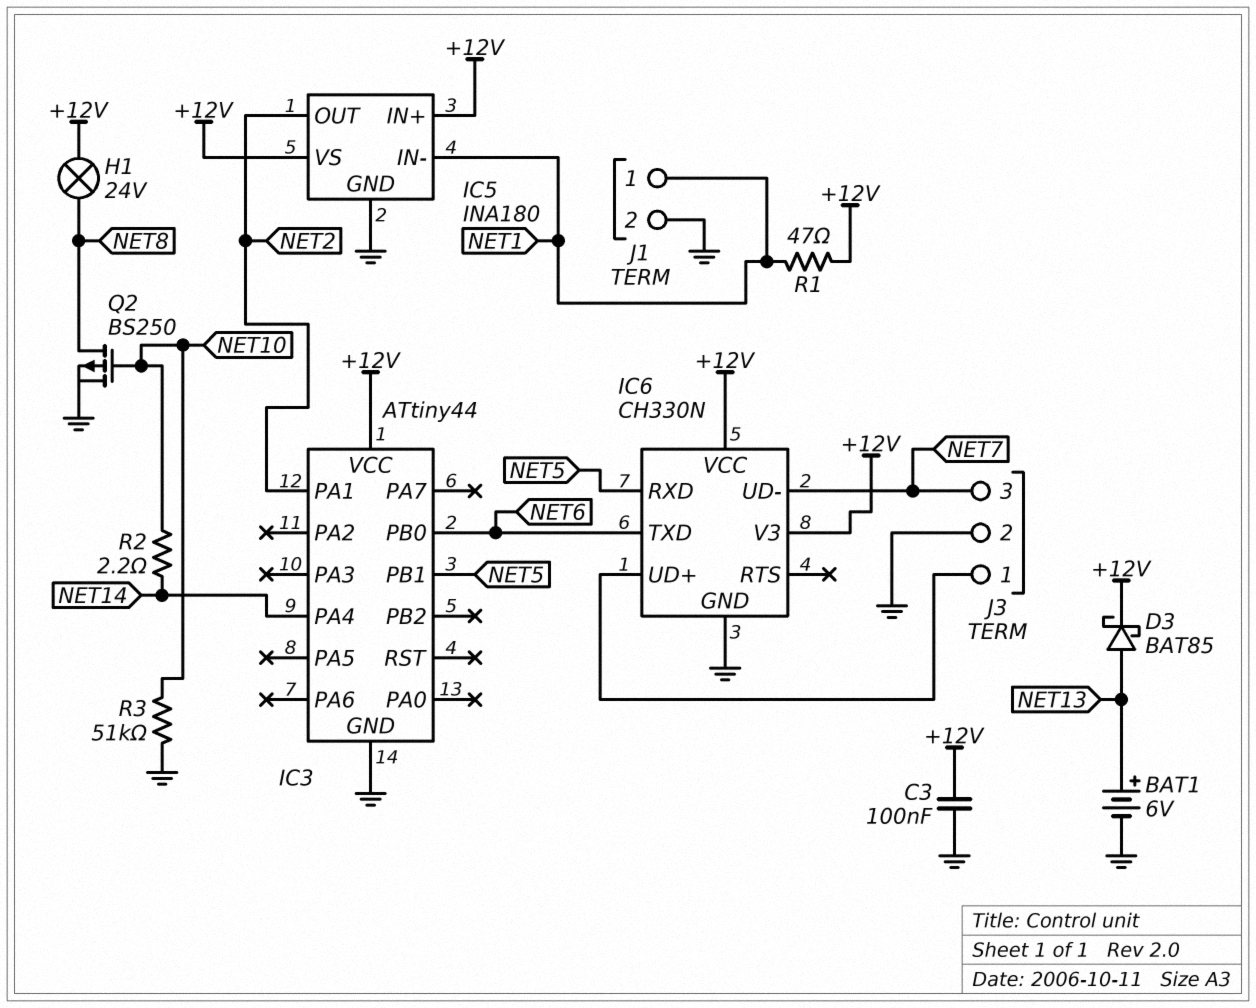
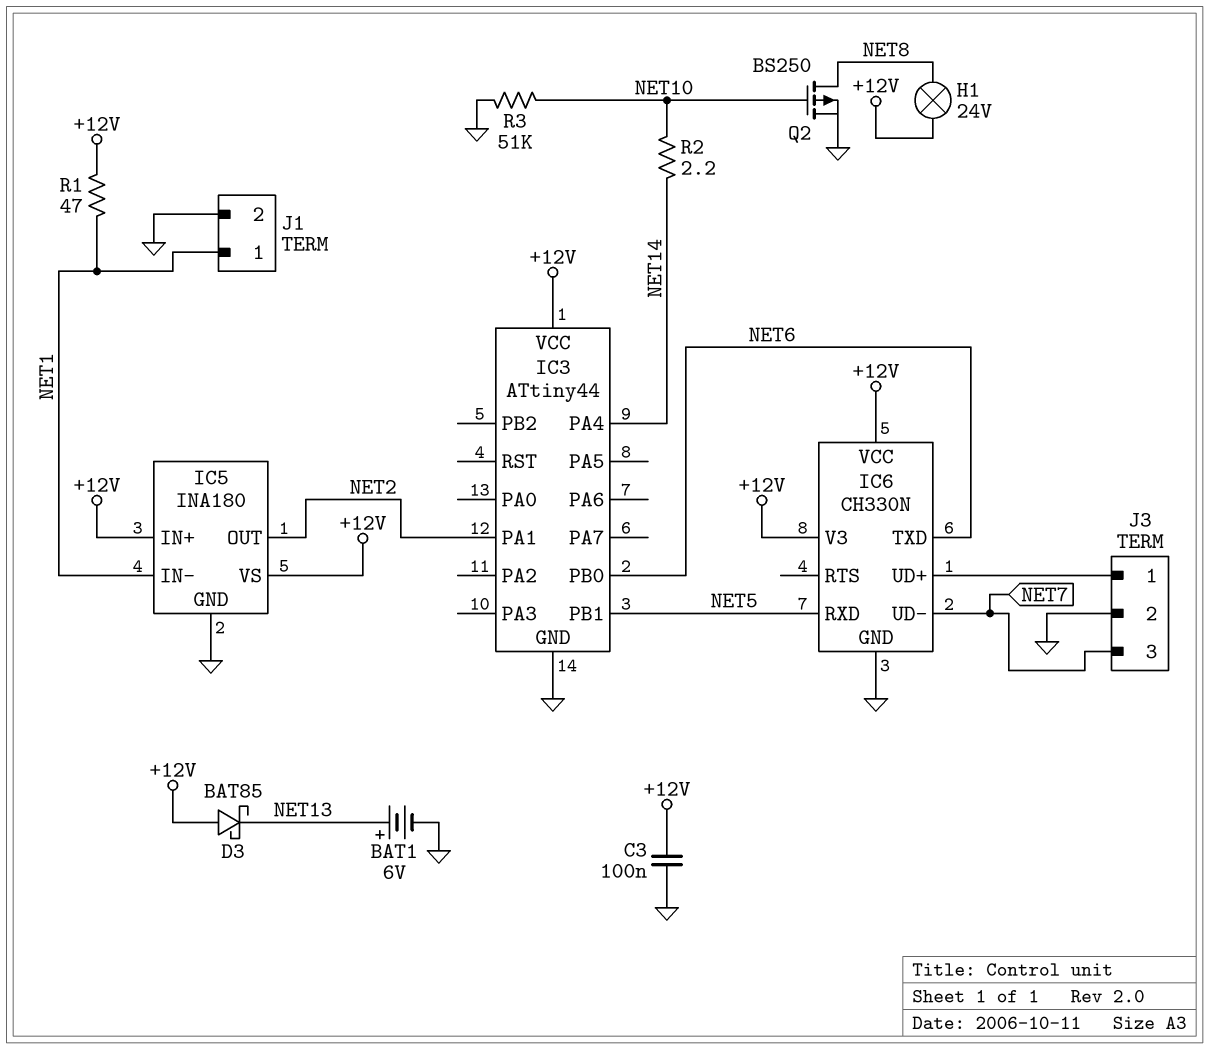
D3: schottky BAT85 (A NET13, K +12V) -> schottky BAT85 (A +12V, K NET13)

